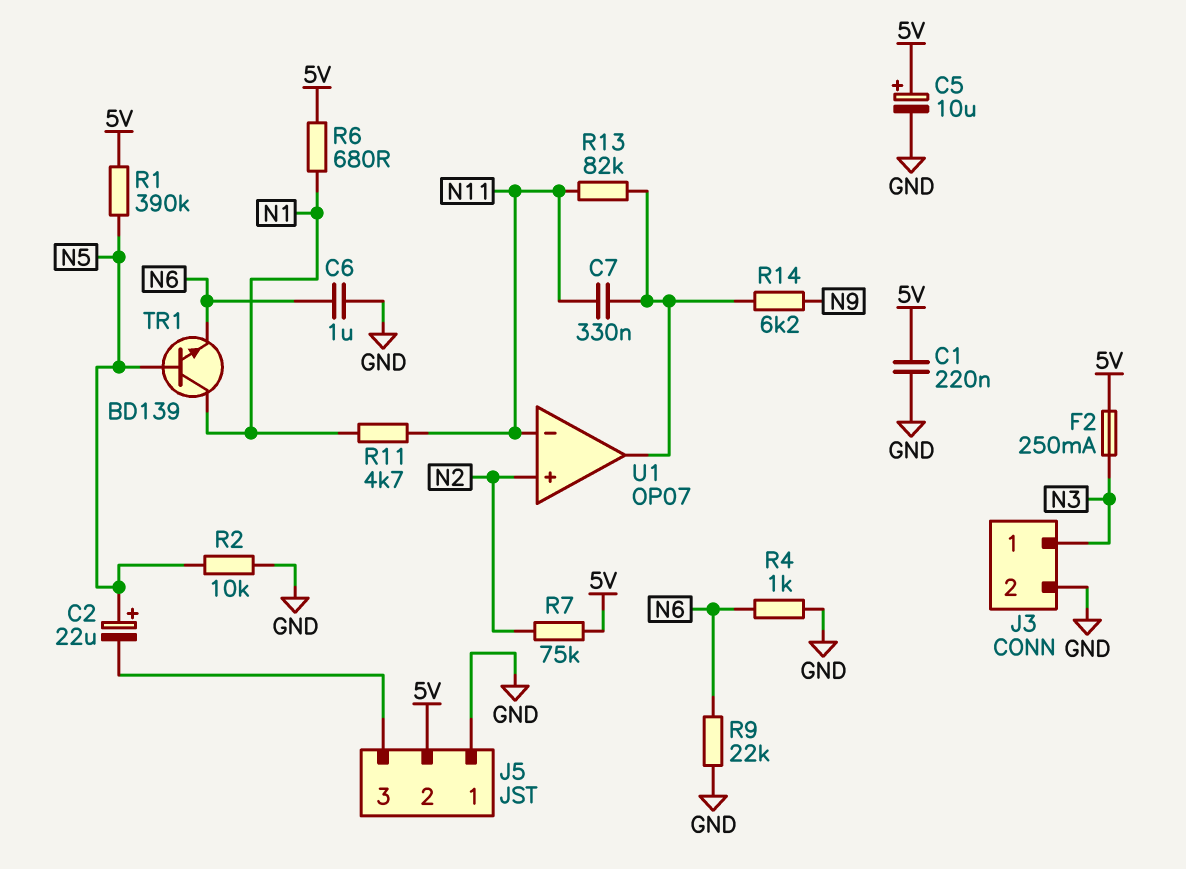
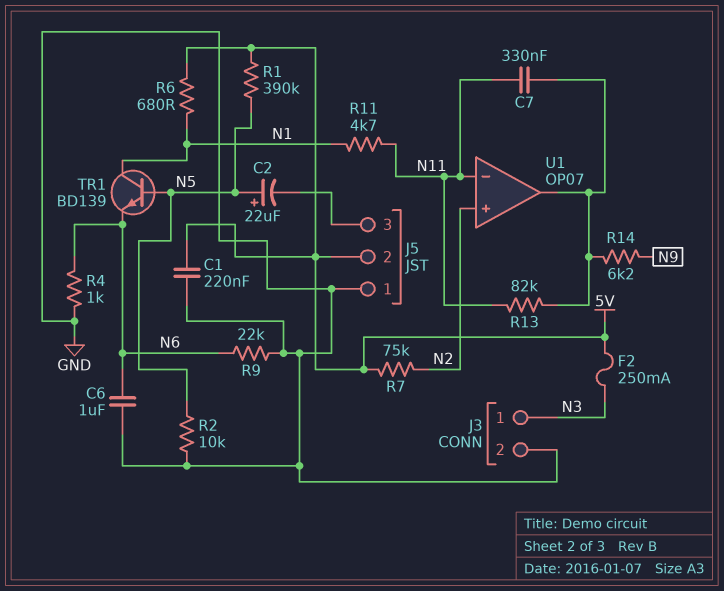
C5: 10uF (plus 5V, minus GND) -> none

